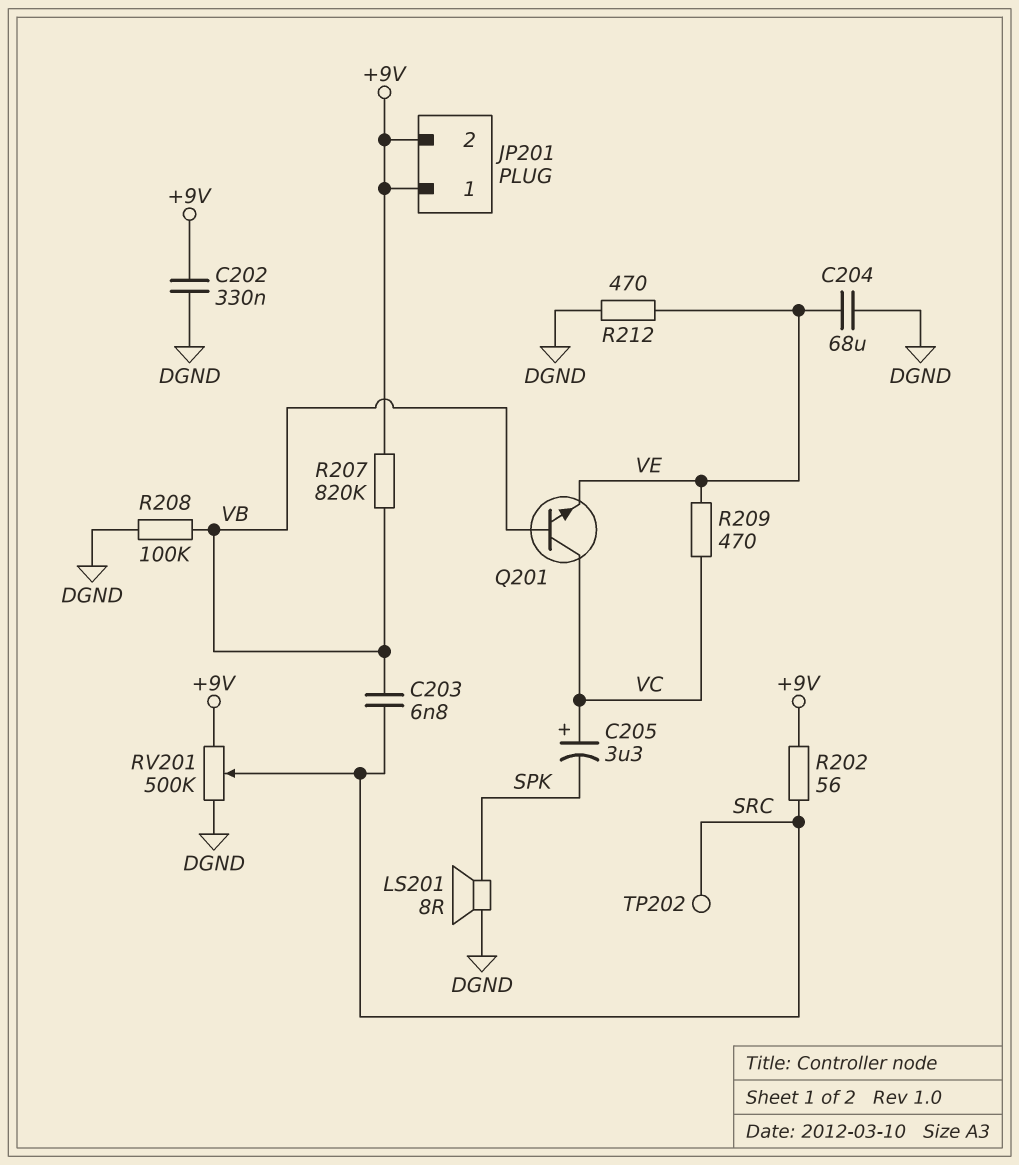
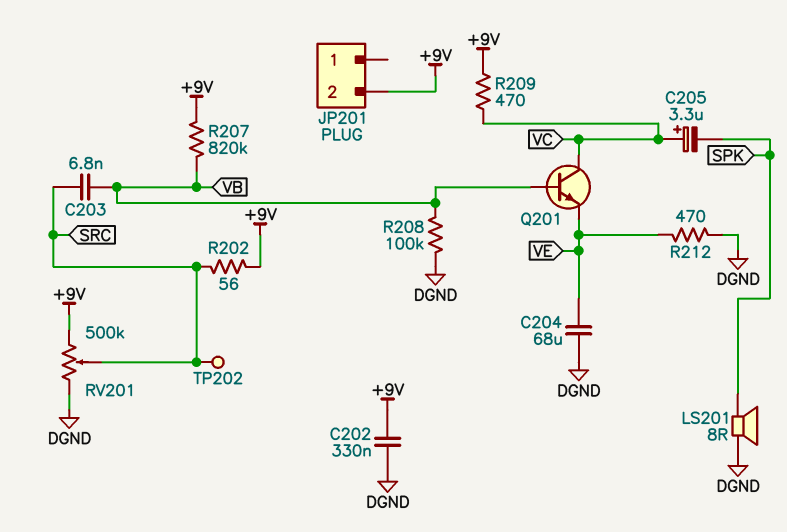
JP201 pin 1: +9V -> none
R209: 470 (VC, VE) -> 470 (+9V, VC)

